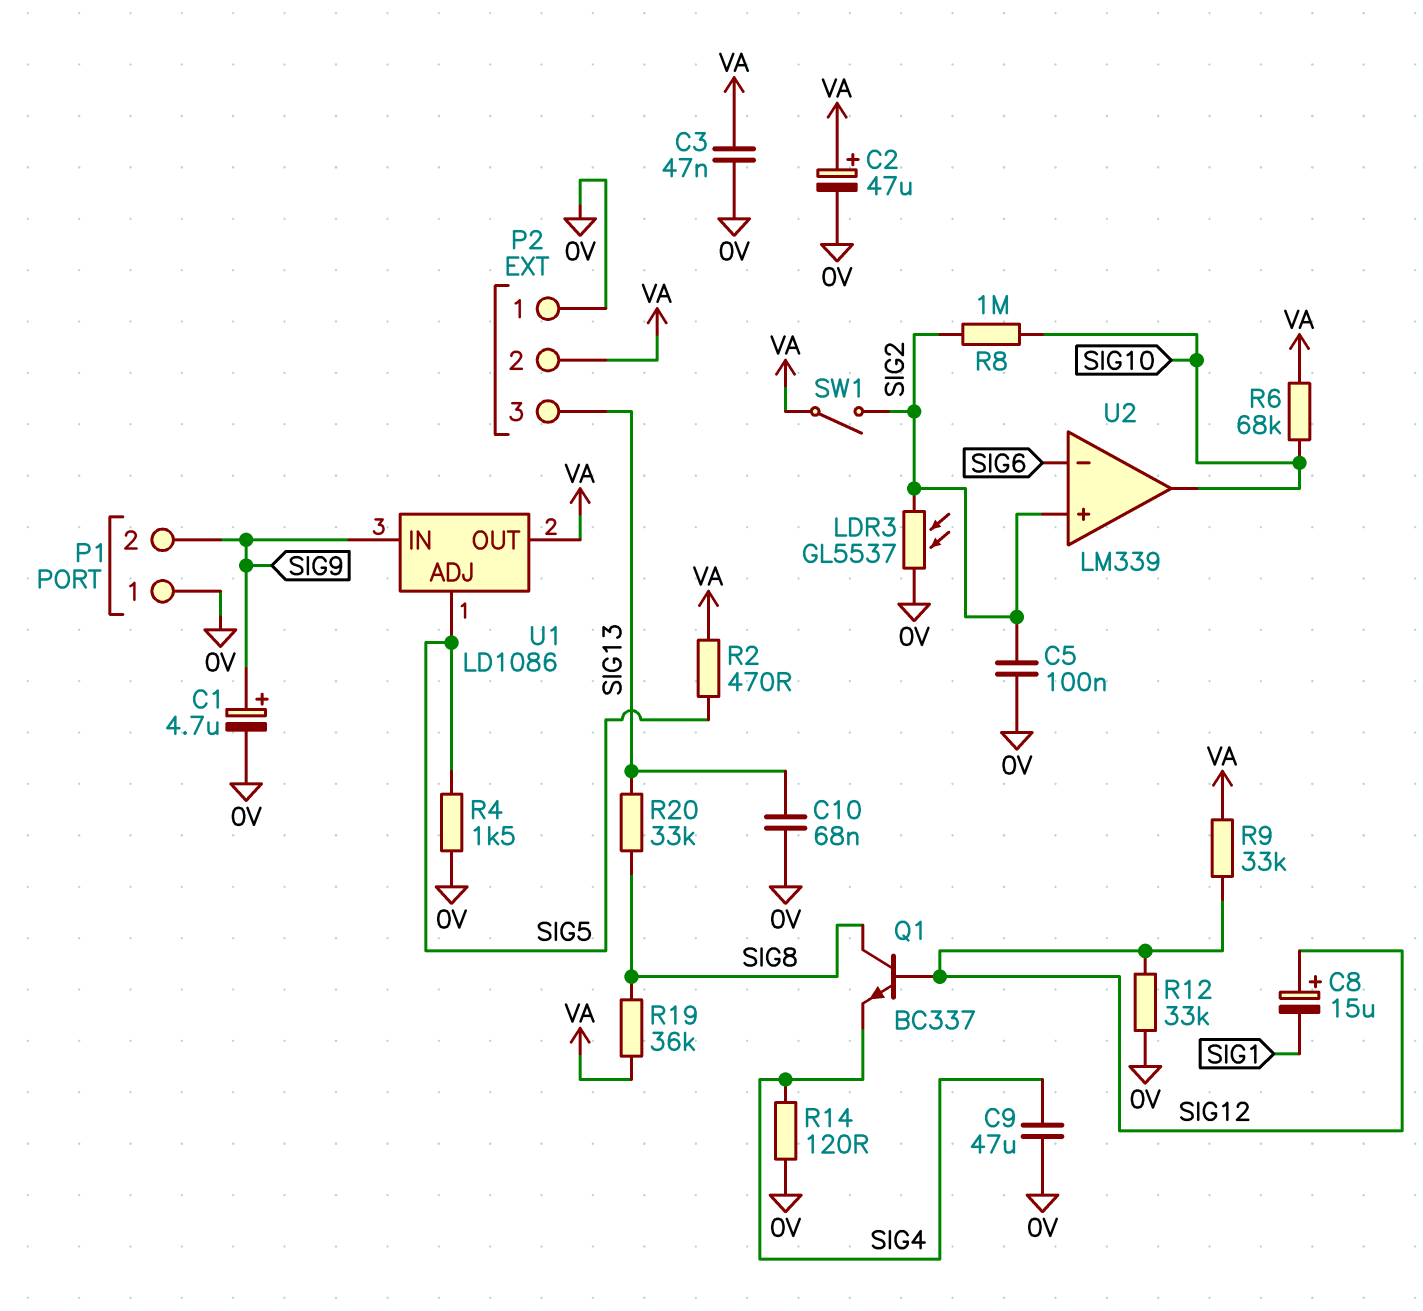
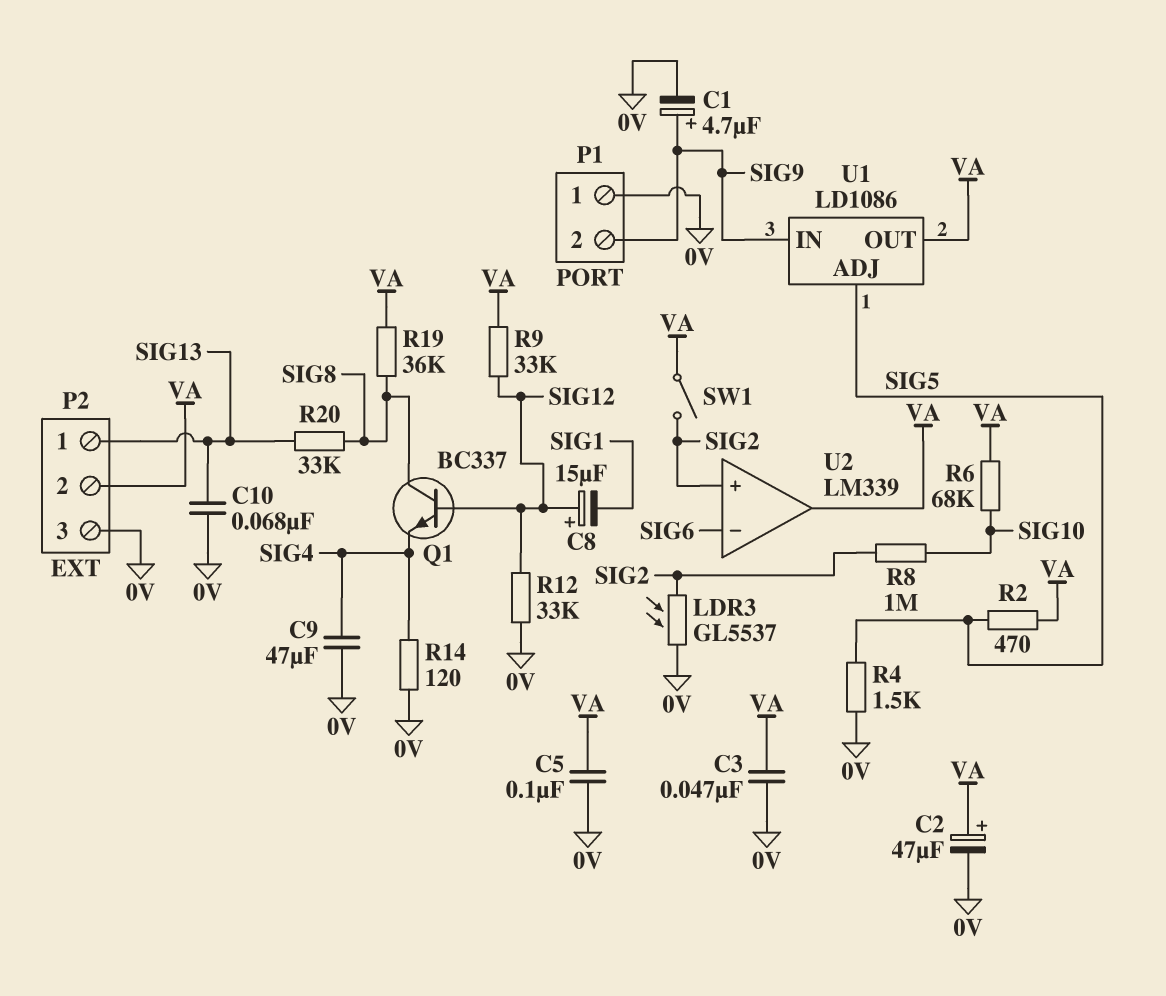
C5: 100nF (0V, SIG2) -> 100nF (0V, VA)
P2 pin 1: 0V -> SIG13
P2 pin 3: SIG13 -> 0V
U2 pin out: SIG10 -> VA

